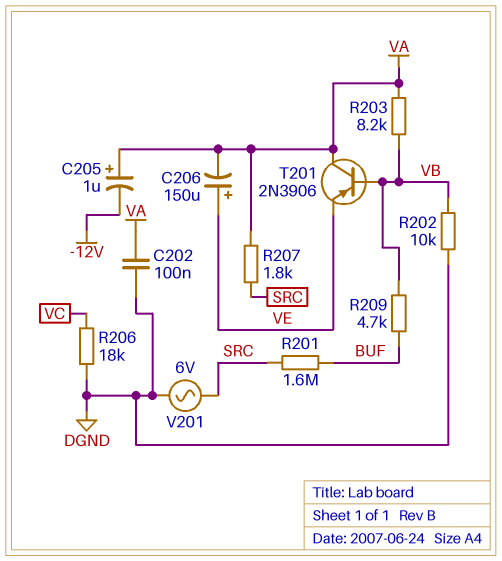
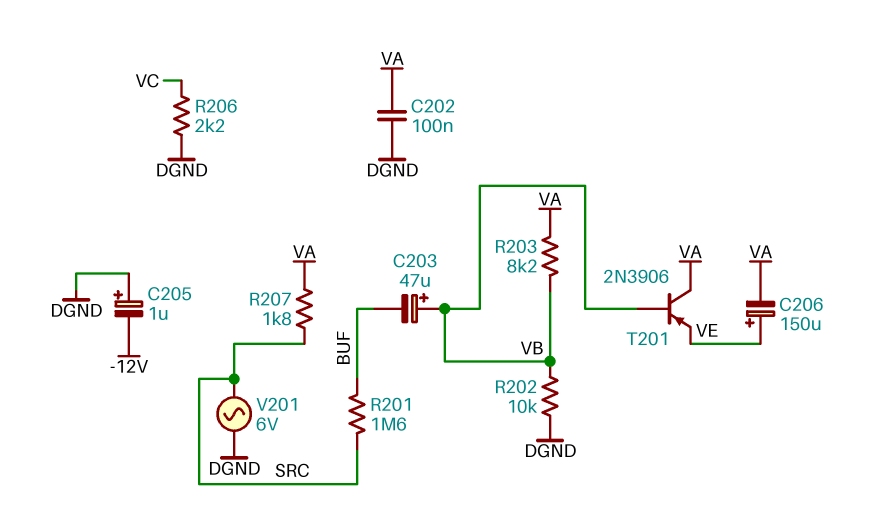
C203: none -> 47uF (plus VB, minus BUF)
C205: 1uF (plus VA, minus -12V) -> 1uF (plus DGND, minus -12V)
R206: 18k (DGND, VC) -> 2.2k (DGND, VC)
R209: 4.7k (BUF, VB) -> none

